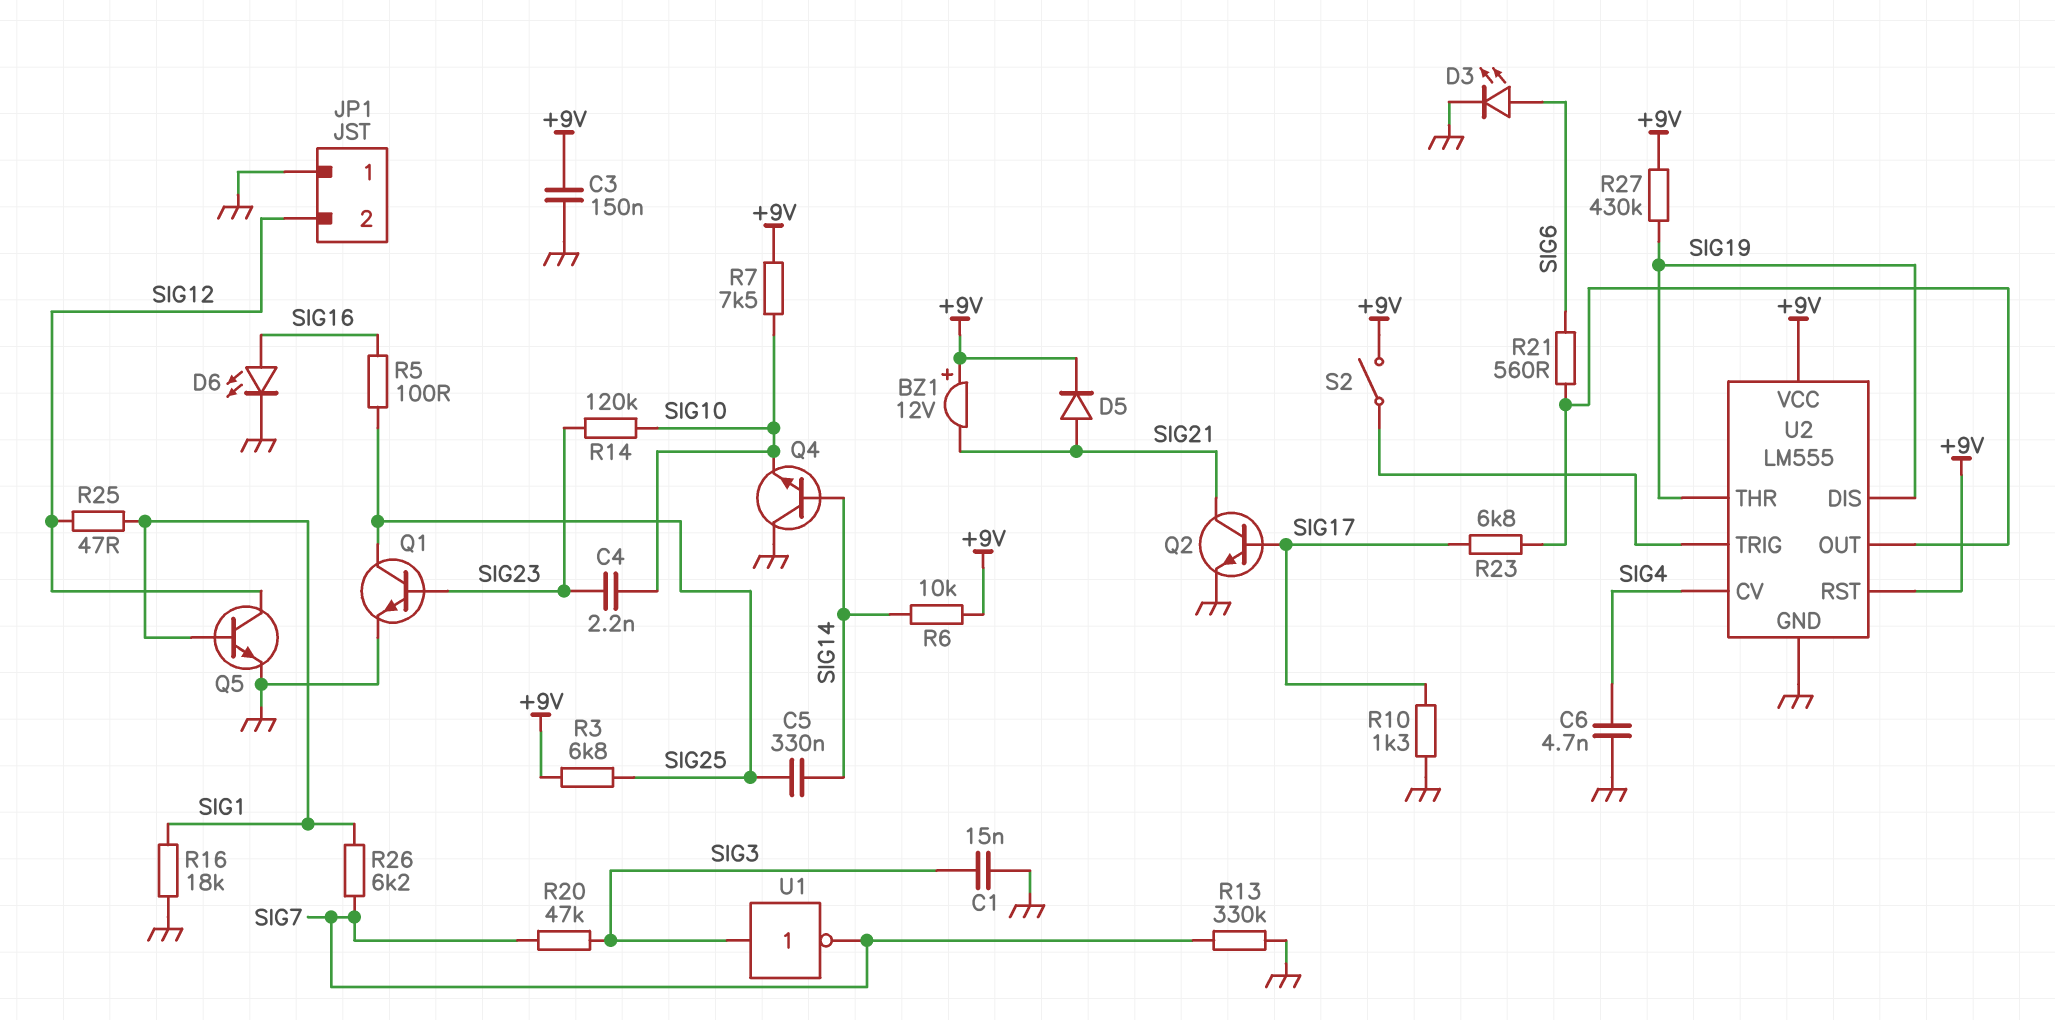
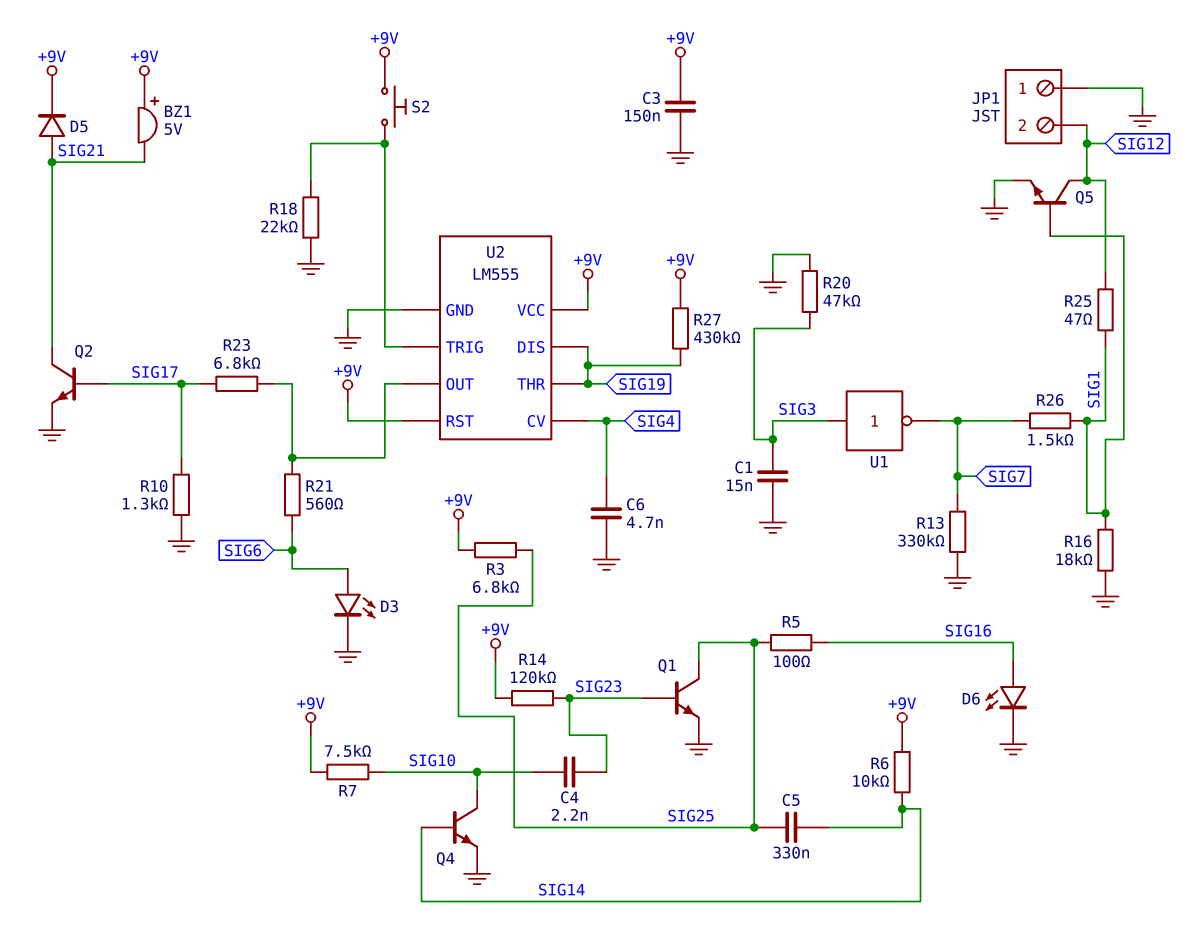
BZ1: buzzer 12V (plus +9V, minus SIG21) -> buzzer 5V (plus +9V, minus SIG21)
Q4: NPN (B SIG14, C GND, E SIG10) -> NPN (B SIG14, C SIG10, E GND)
R14: 120k (SIG10, SIG23) -> 120k (+9V, SIG23)
R18: none -> 22k (GND, U2/TRIG)
R20: 47k (SIG3, SIG7) -> 47k (GND, SIG3)
R26: 6.2k (SIG1, SIG7) -> 1.5k (SIG1, SIG7)
S2: switch (+9V, U2/TRIG) -> button (+9V, U2/TRIG)

